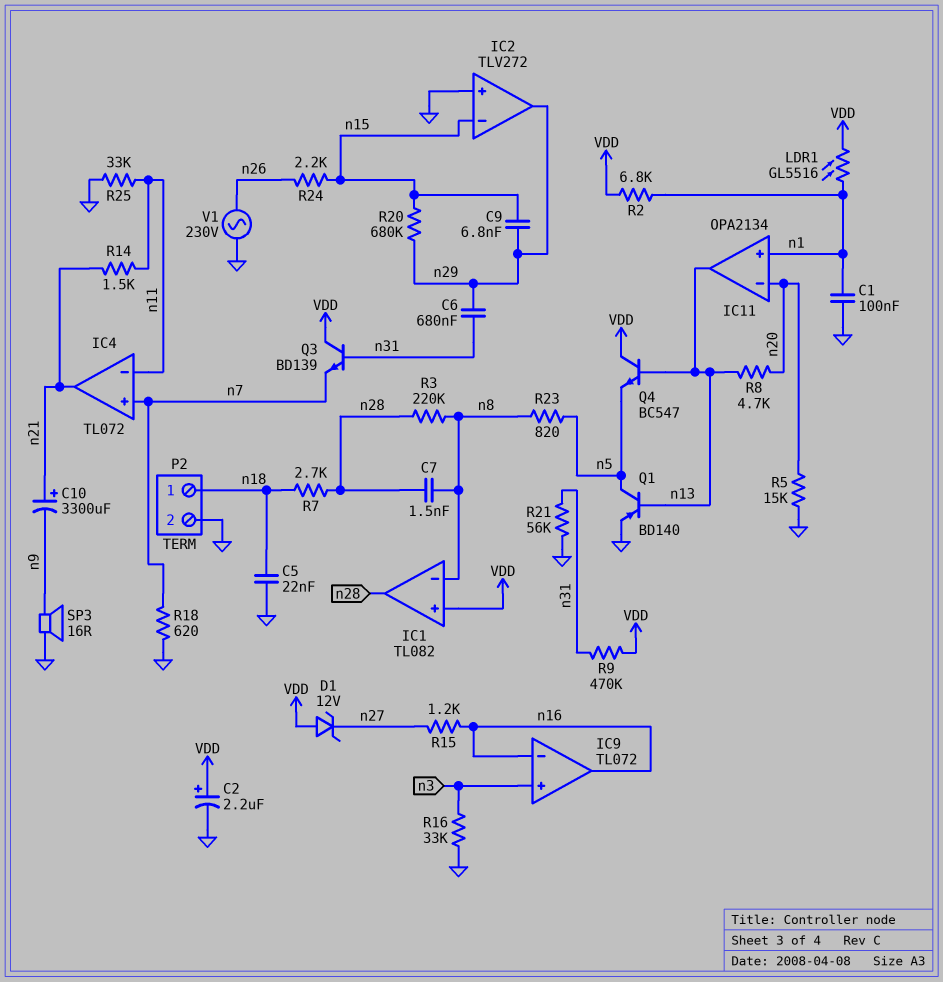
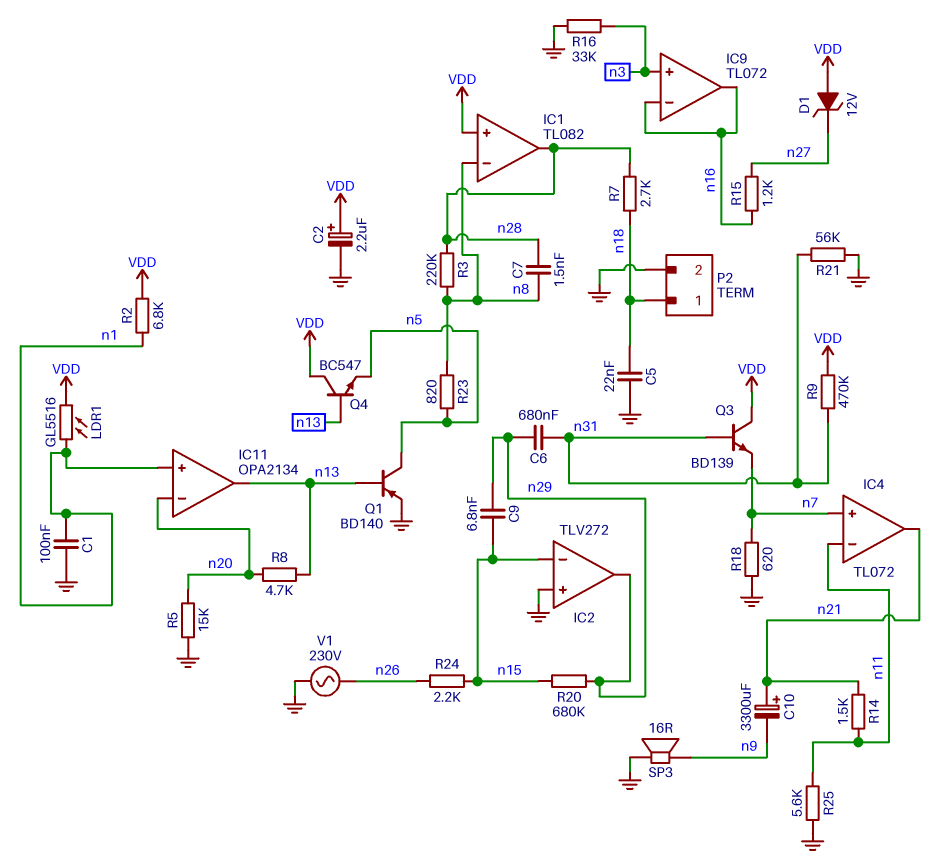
R25: 33k (GND, n11) -> 5.6k (GND, n11)

